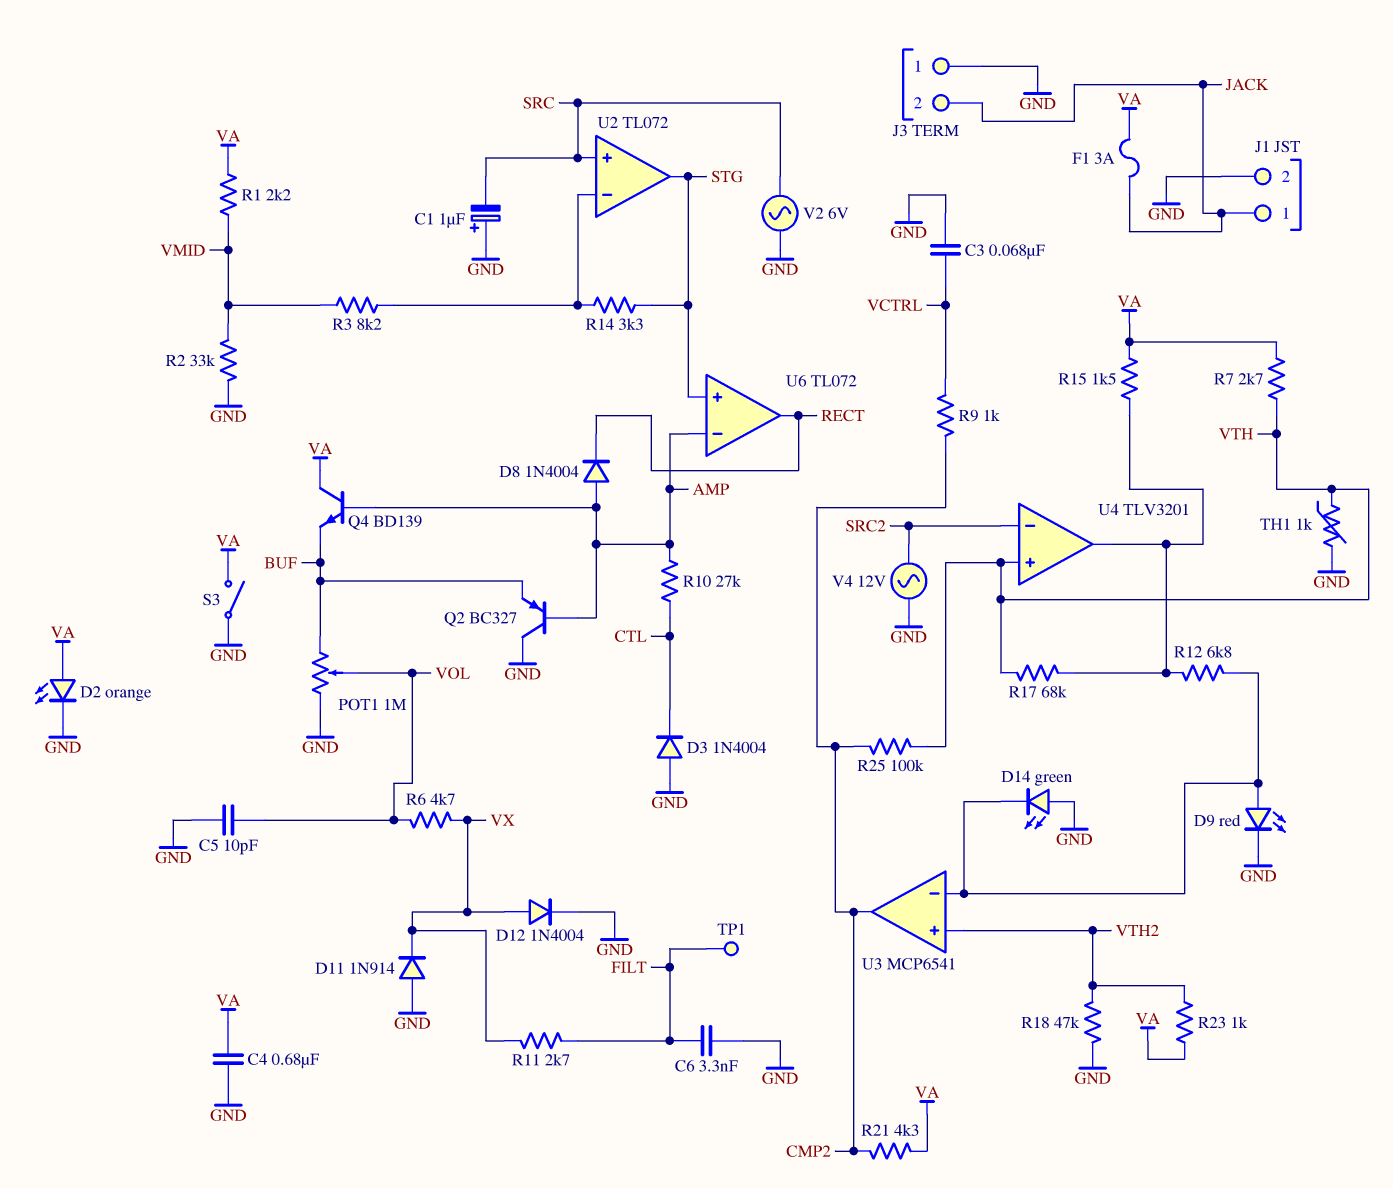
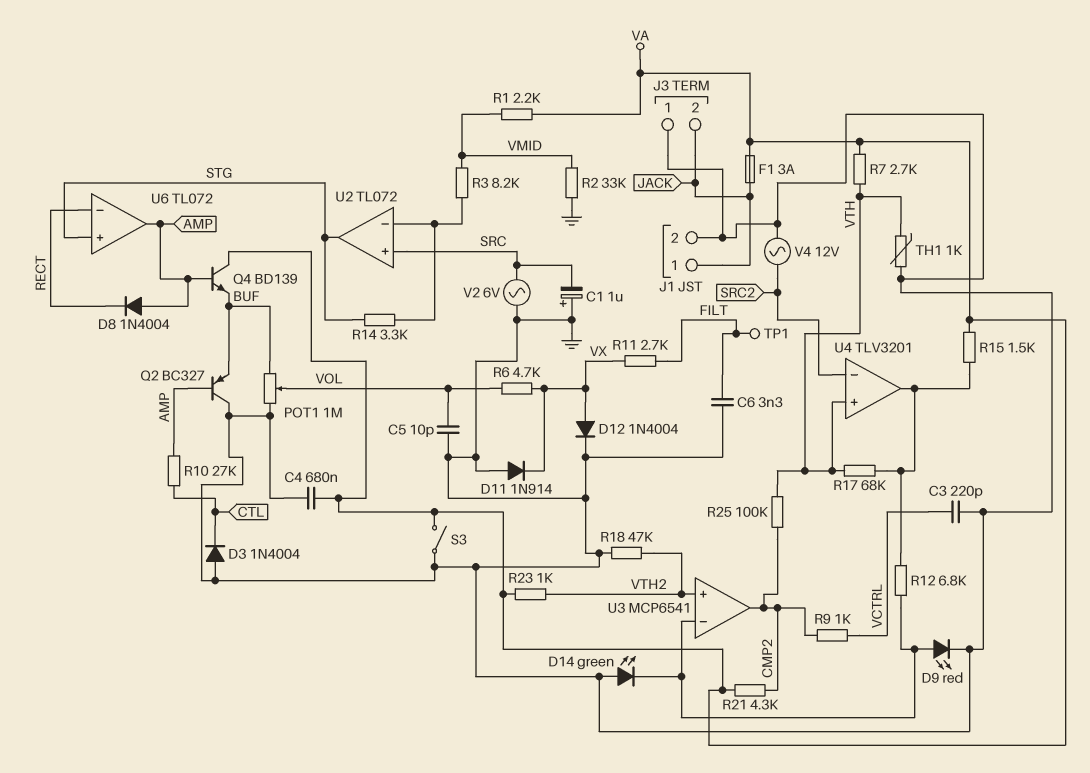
C3: 68nF (GND, VCTRL) -> 220pF (GND, VCTRL)
D2: LED orange (A VA, K GND) -> none
U6 pin in-: AMP -> RECT
U6 pin out: RECT -> AMP

